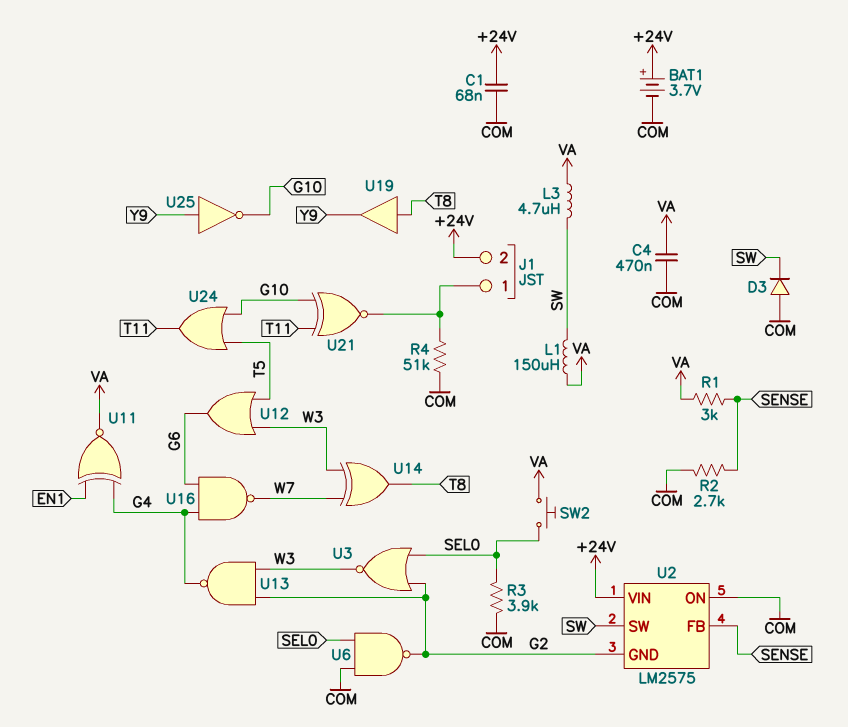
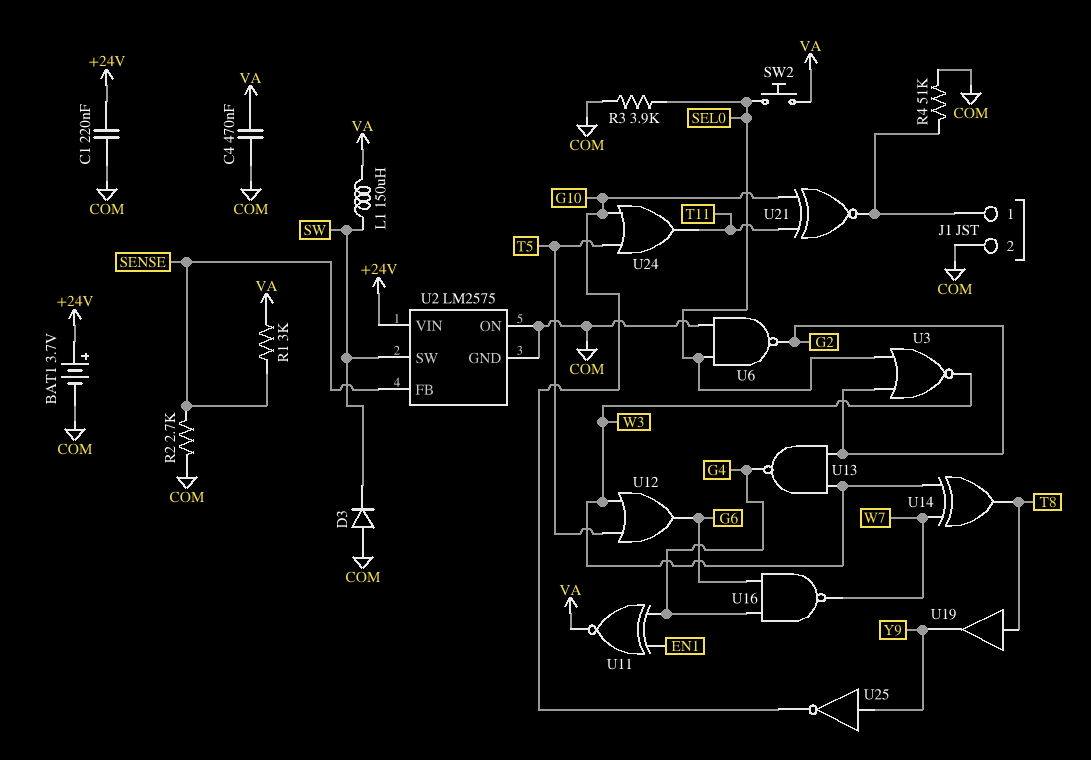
C1: 68nF (+24V, COM) -> 220nF (+24V, COM)
J1 pin 2: +24V -> COM
L3: 4.7uH (SW, VA) -> none
U2 pin GND: G2 -> COM

